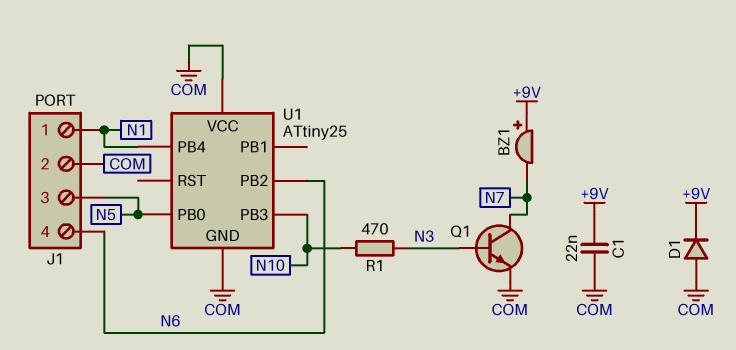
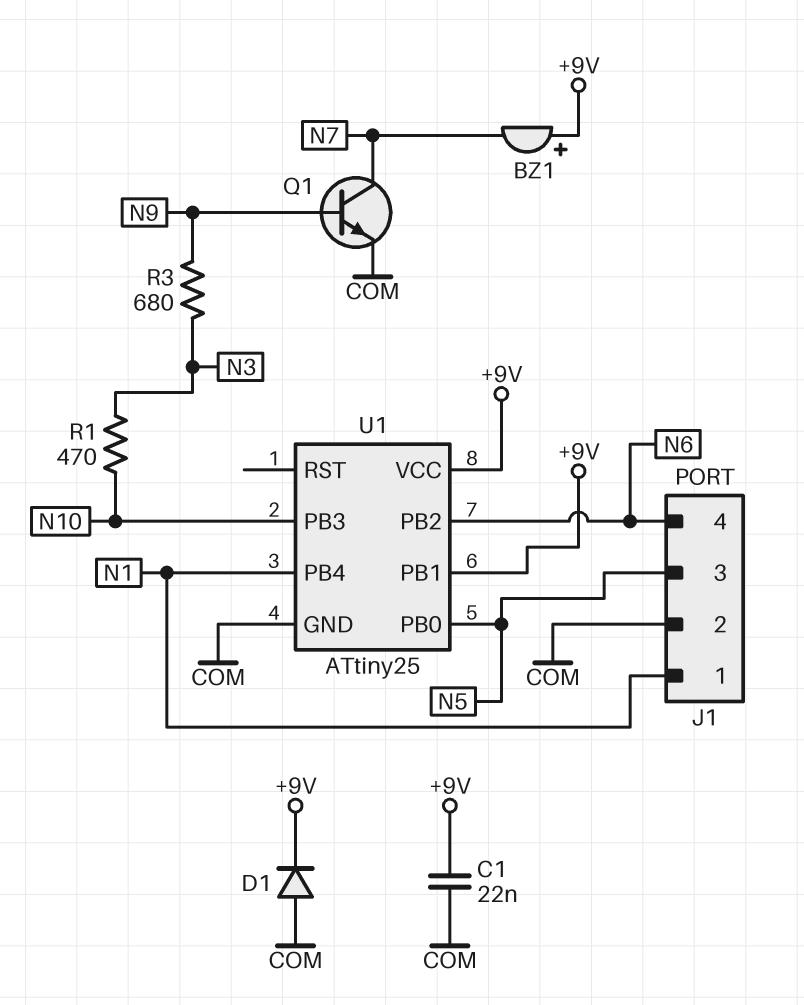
Q1: NPN (B N3, C N7, E COM) -> NPN (B N9, C N7, E COM)
R3: none -> 680 (N3, N9)
U1 pin PB1: none -> +9V
U1 pin VCC: COM -> +9V

